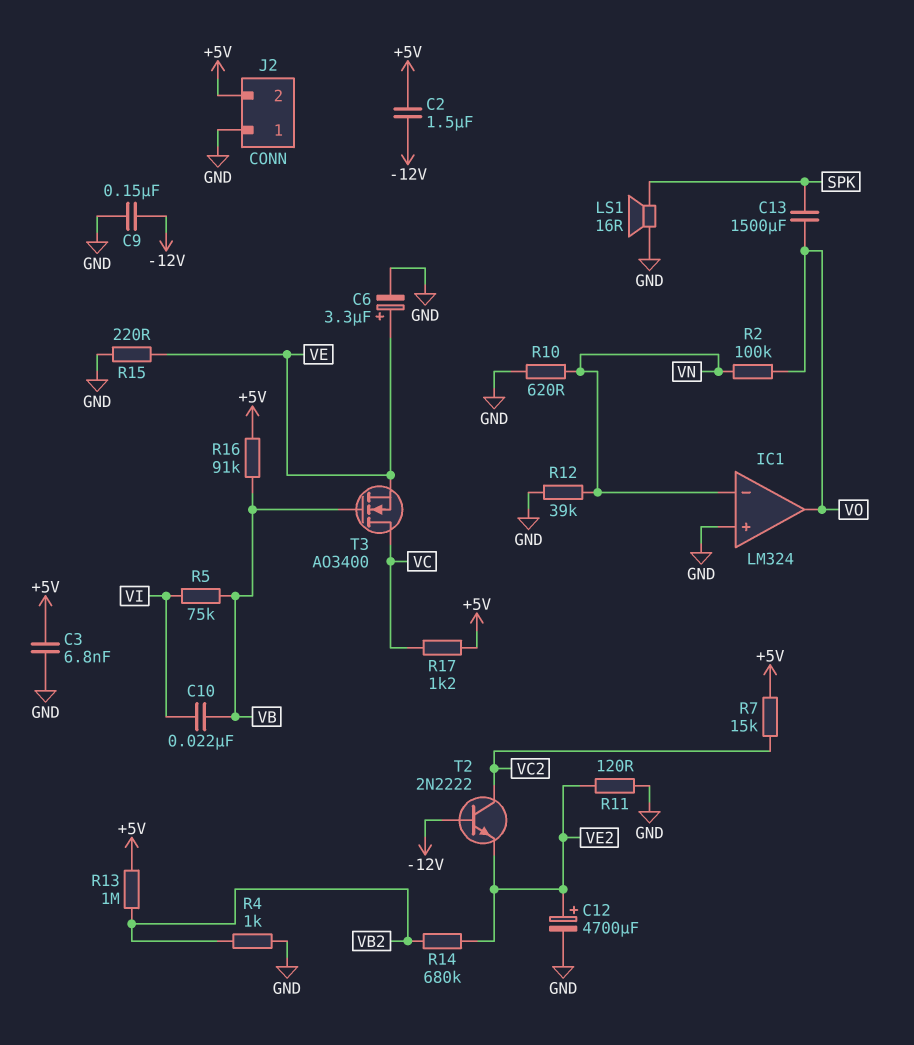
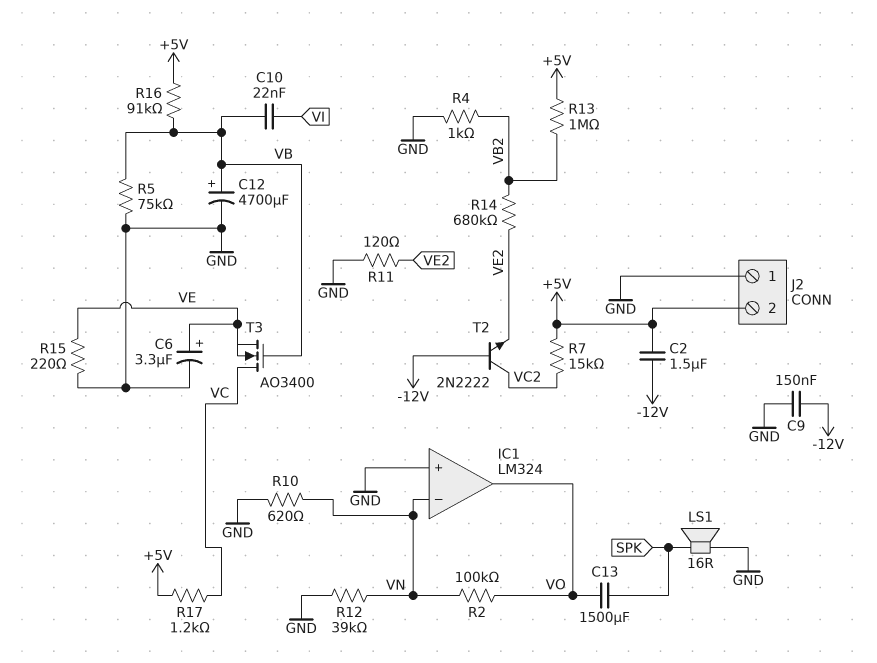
C3: 6.8nF (+5V, GND) -> none
C12: 4700uF (plus VE2, minus GND) -> 4700uF (plus VB, minus GND)
R5: 75k (VB, VI) -> 75k (GND, VB)

